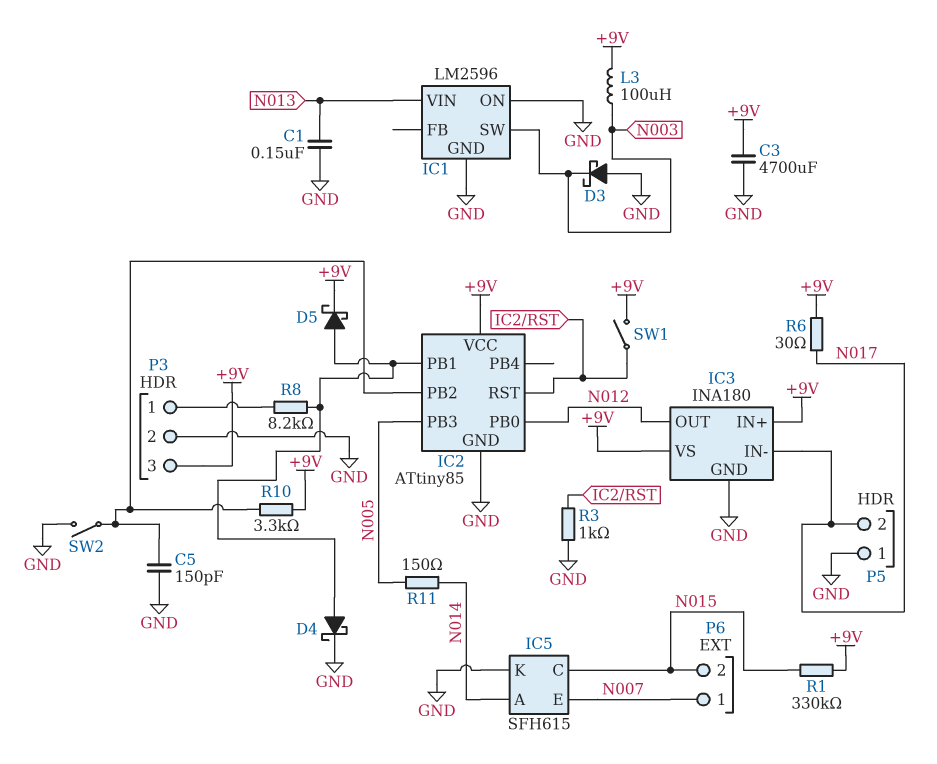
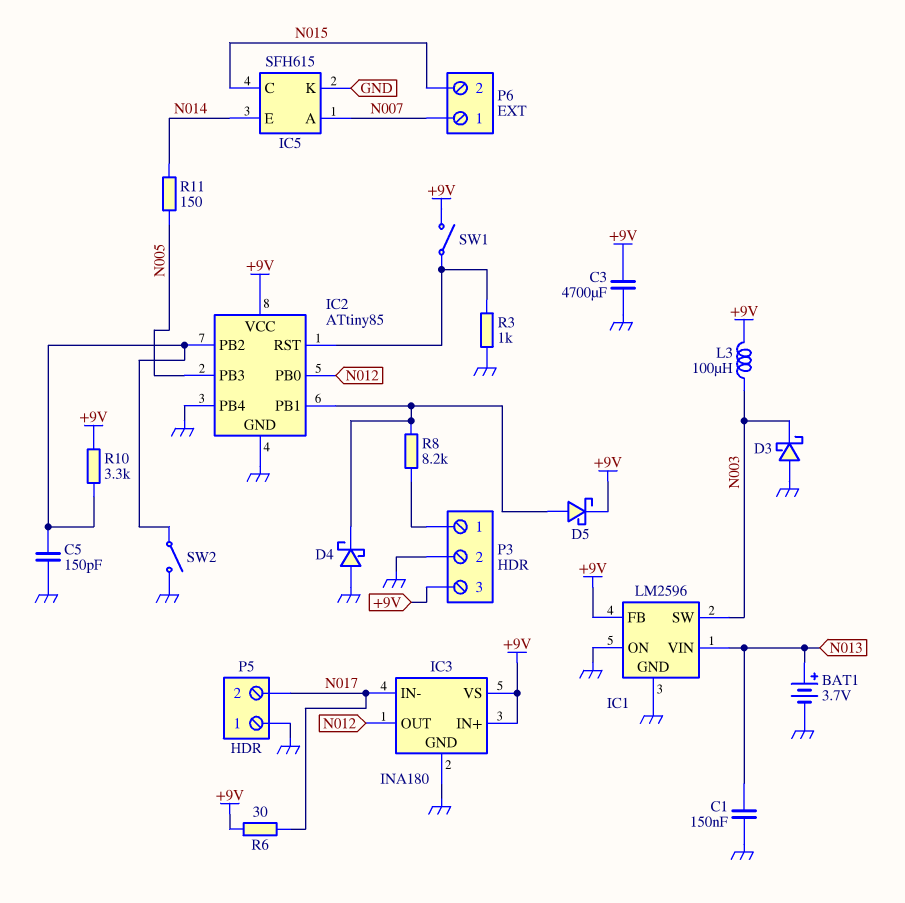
BAT1: none -> 3.7V (plus N013, minus GND)
D4: schottky (A IC2/PB1, K GND) -> schottky (A GND, K IC2/PB1)
IC1 pin FB: none -> +9V
IC2 pin PB4: none -> GND
IC5 pin A: N014 -> N007
IC5 pin E: N007 -> N014
R1: 330k (+9V, N015) -> none

